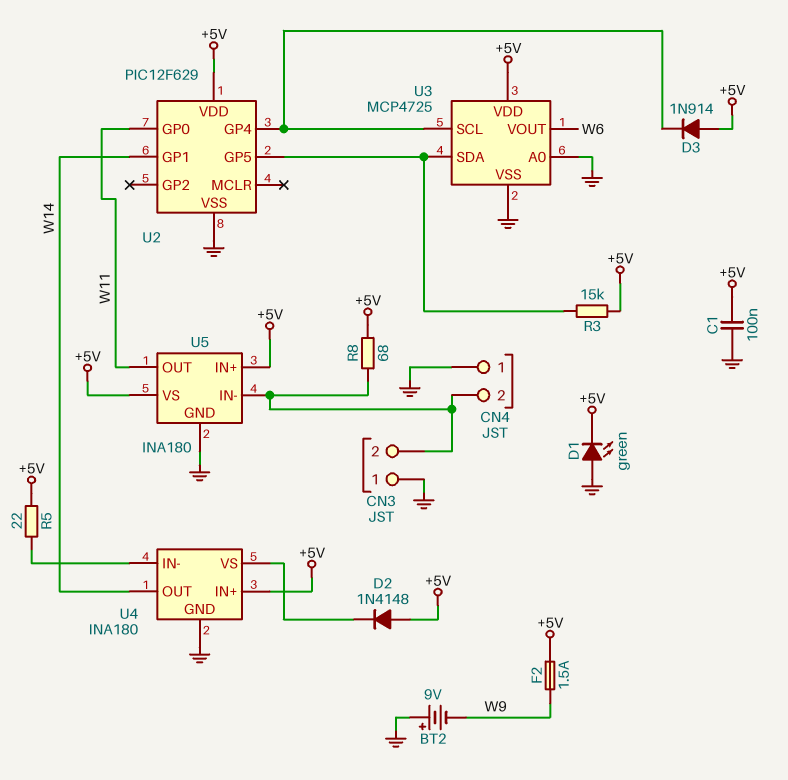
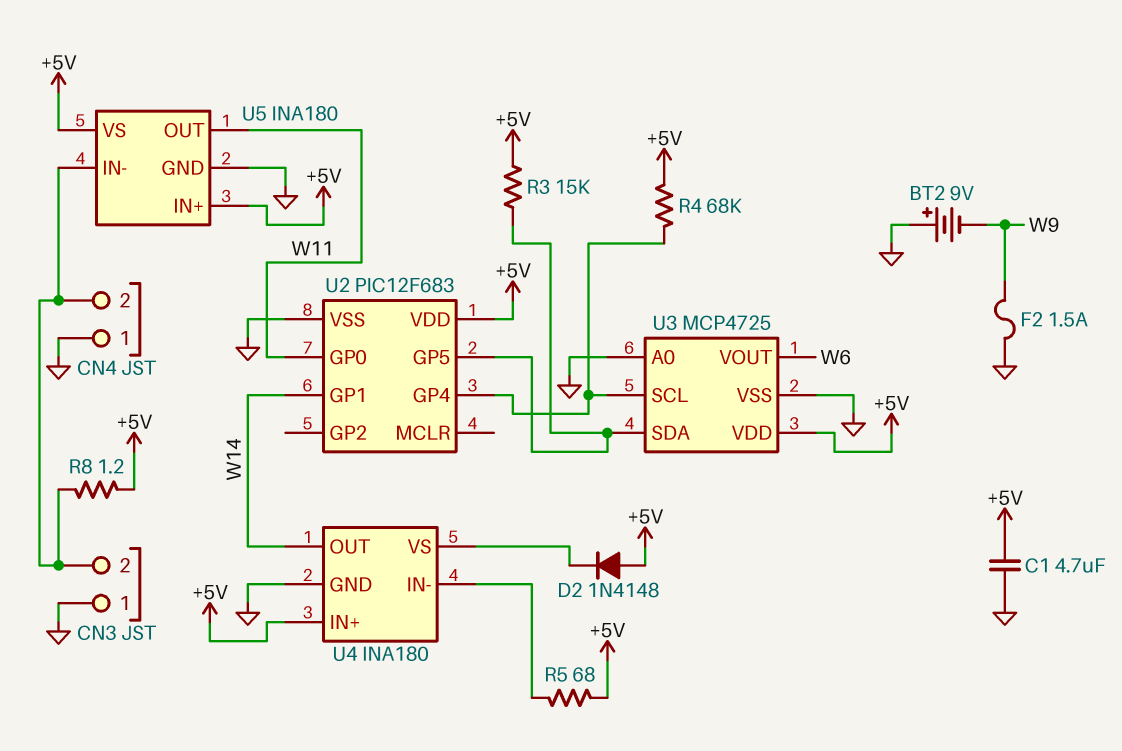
C1: 100nF (+5V, GND) -> 4.7uF (+5V, GND)
D1: LED green (A GND, K +5V) -> none
D3: diode 1N914 (A +5V, K U2/GP4) -> none
F2: 1.5A (+5V, W9) -> 1.5A (GND, W9)
R4: none -> 68k (+5V, U2/GP4)
R5: 22 (+5V, U4/IN-) -> 68 (+5V, U4/IN-)
R8: 68 (+5V, CN3/2) -> 1.2 (+5V, CN3/2)
U2: PIC12F629 -> PIC12F683

